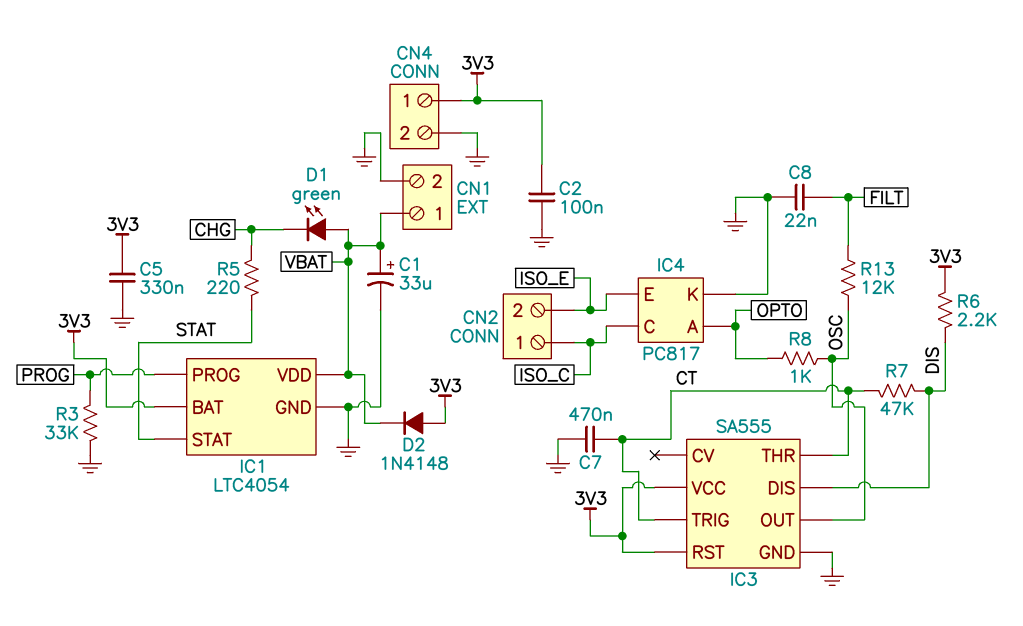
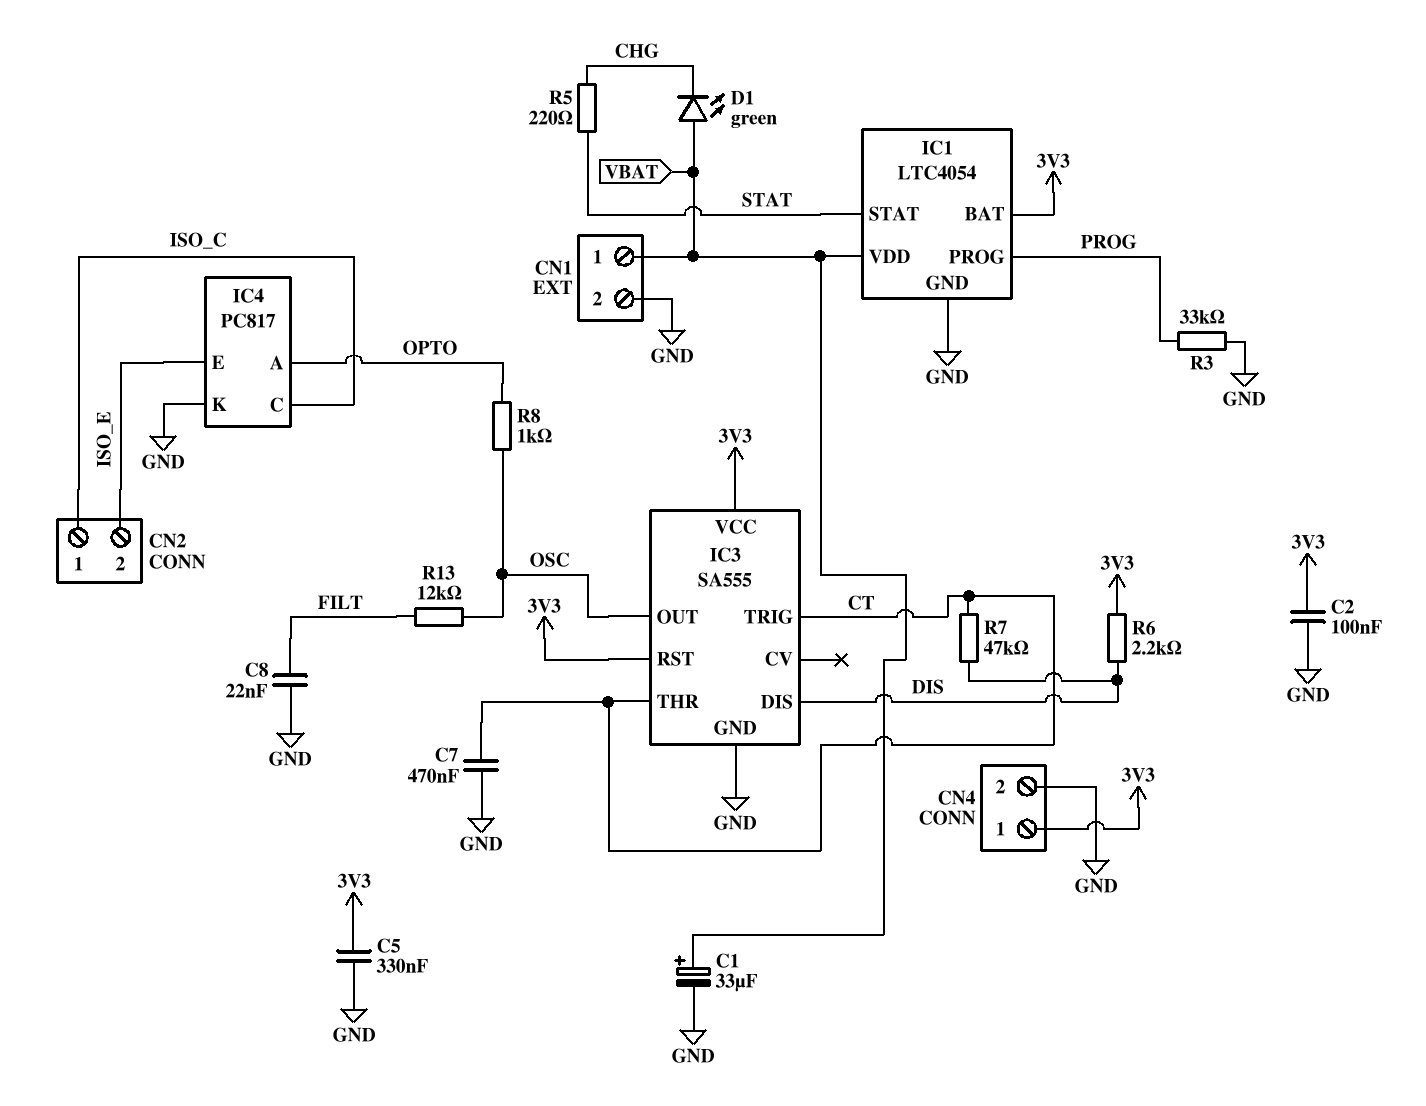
D2: diode 1N4148 (A 3V3, K VBAT) -> none

